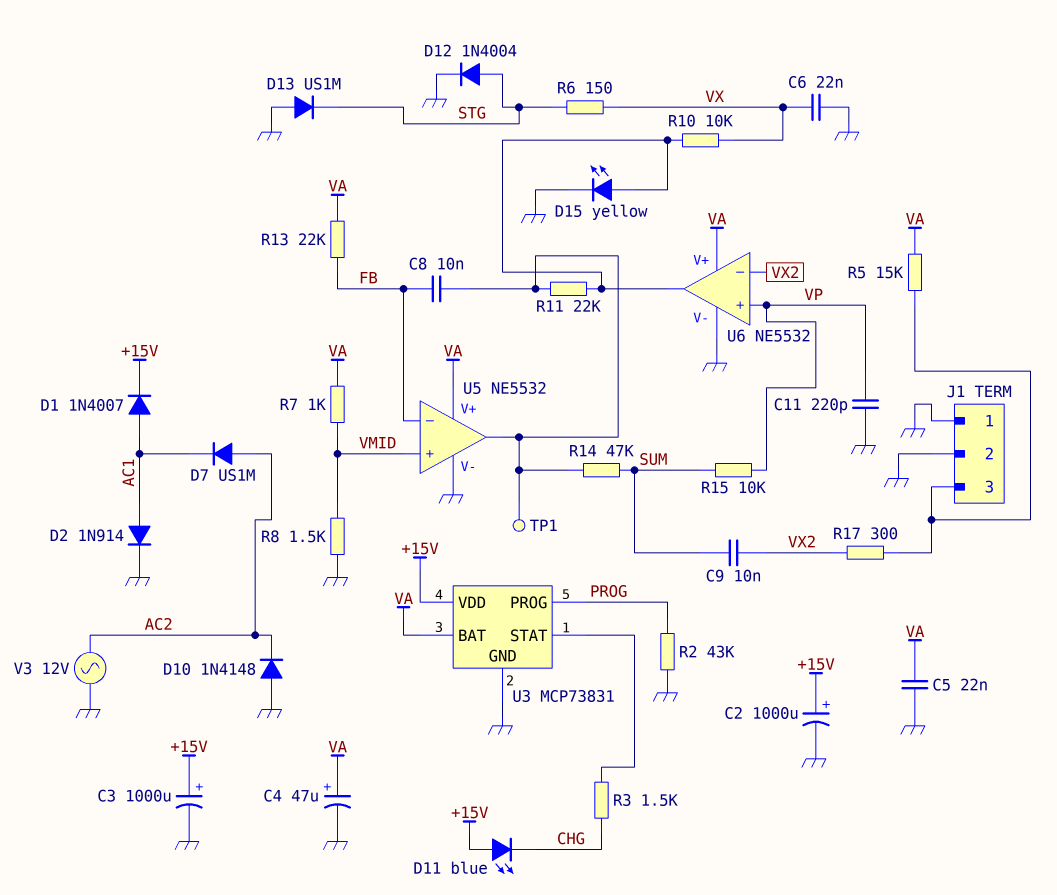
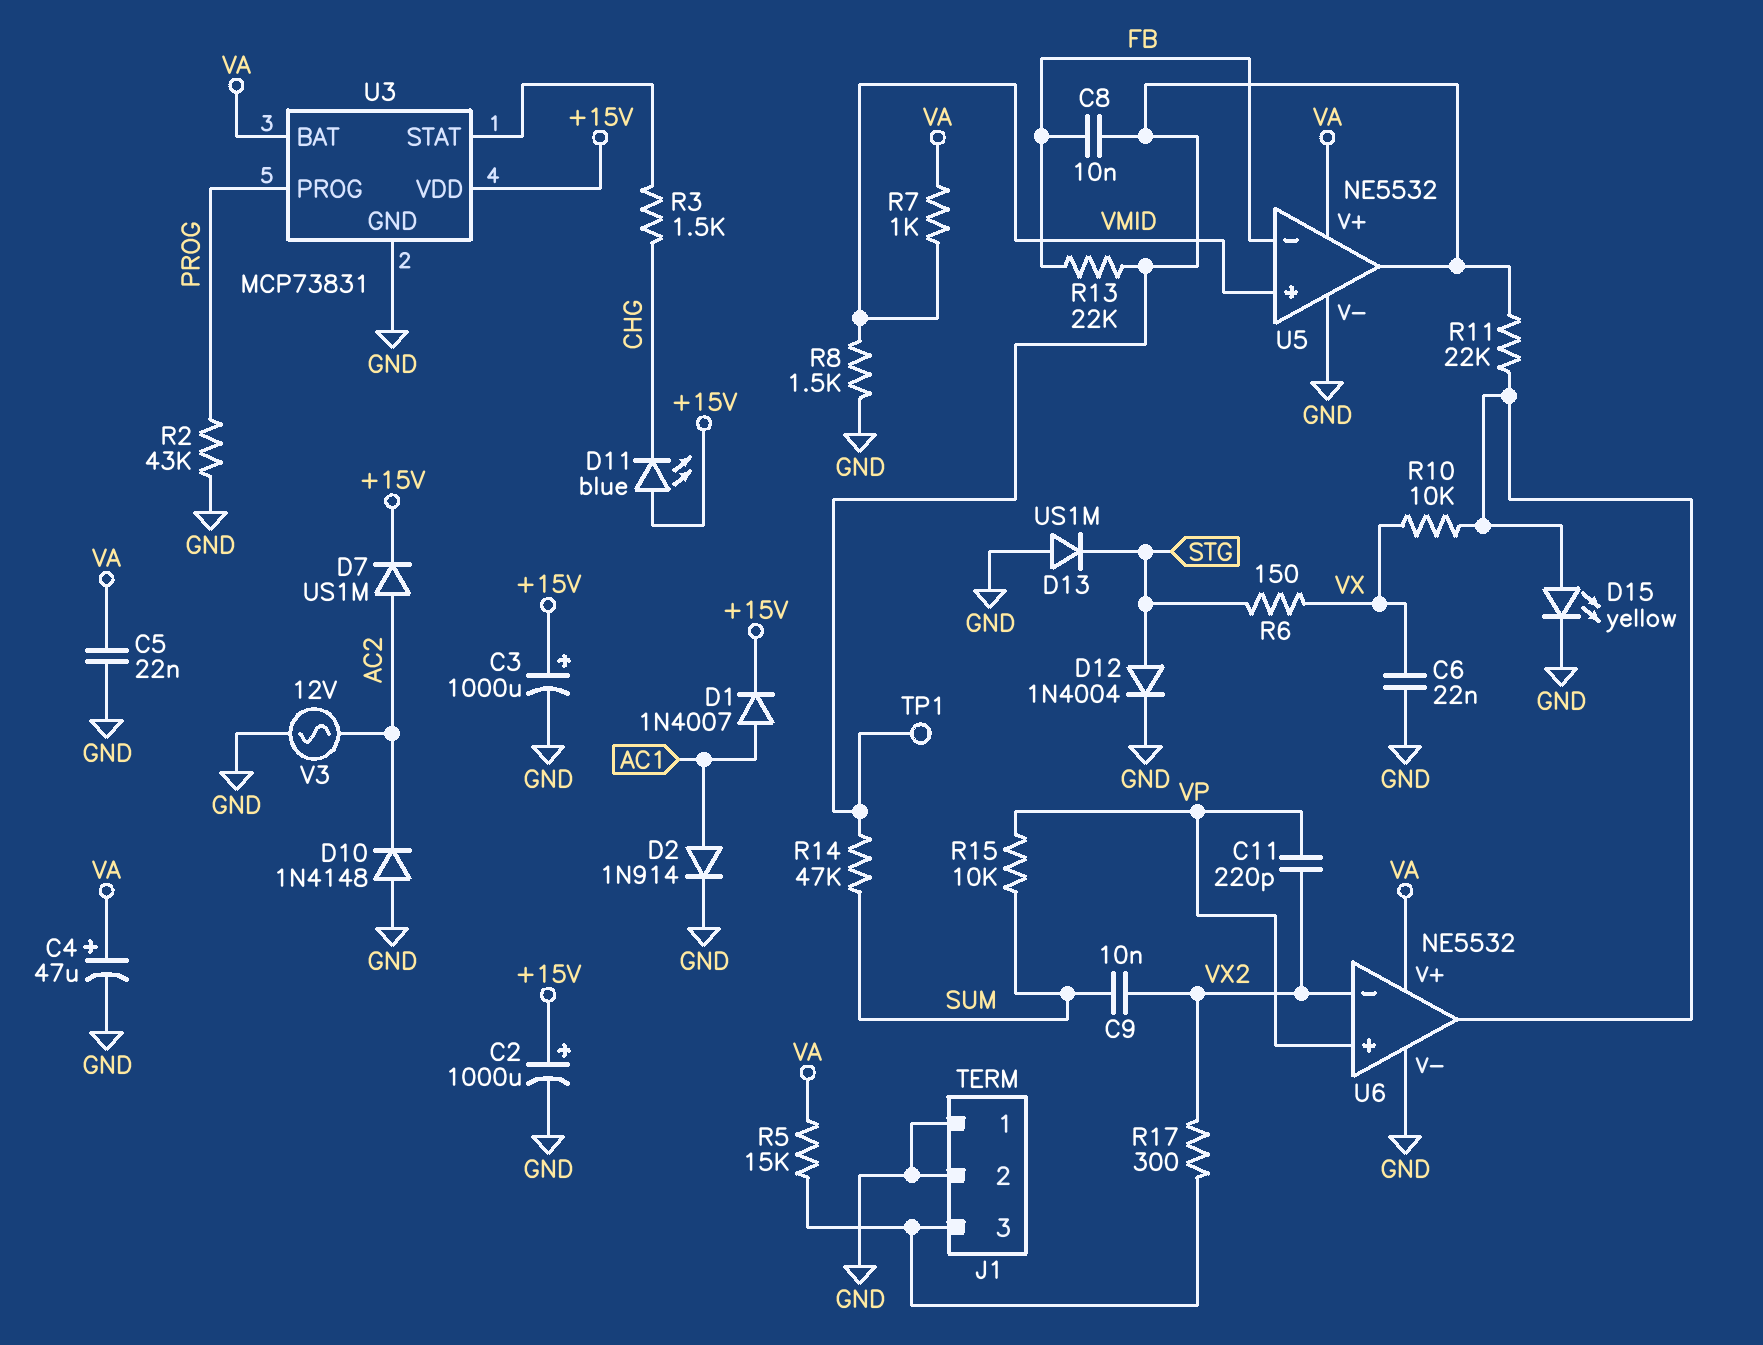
C11: 220pF (GND, VP) -> 220pF (VP, VX2)
D7: diode US1M (A AC2, K AC1) -> diode US1M (A AC2, K +15V)
R13: 22k (FB, VA) -> 22k (FB, U5/out)

